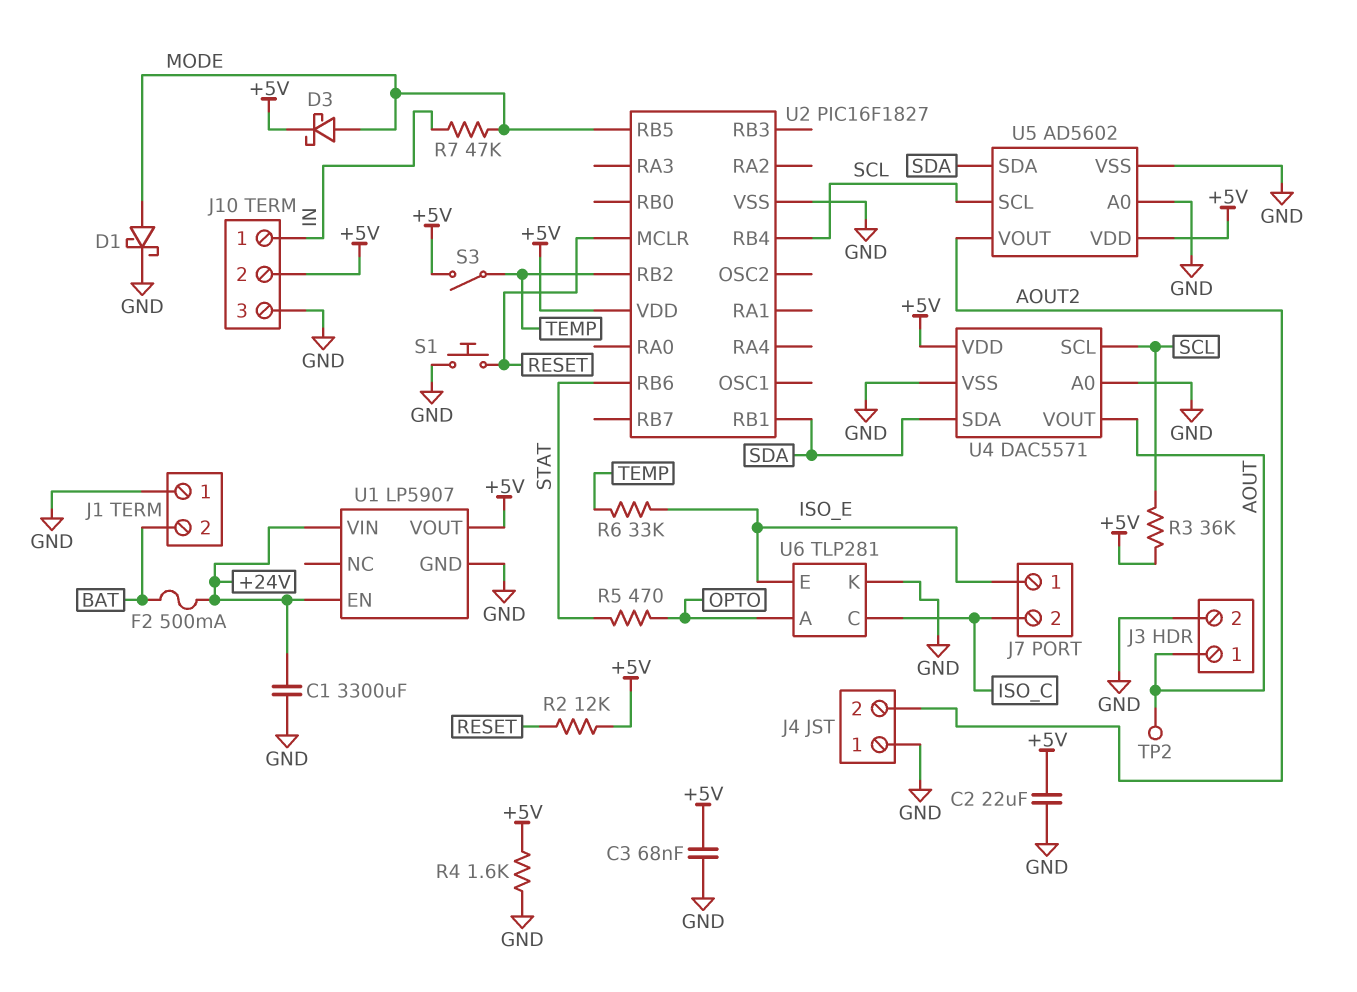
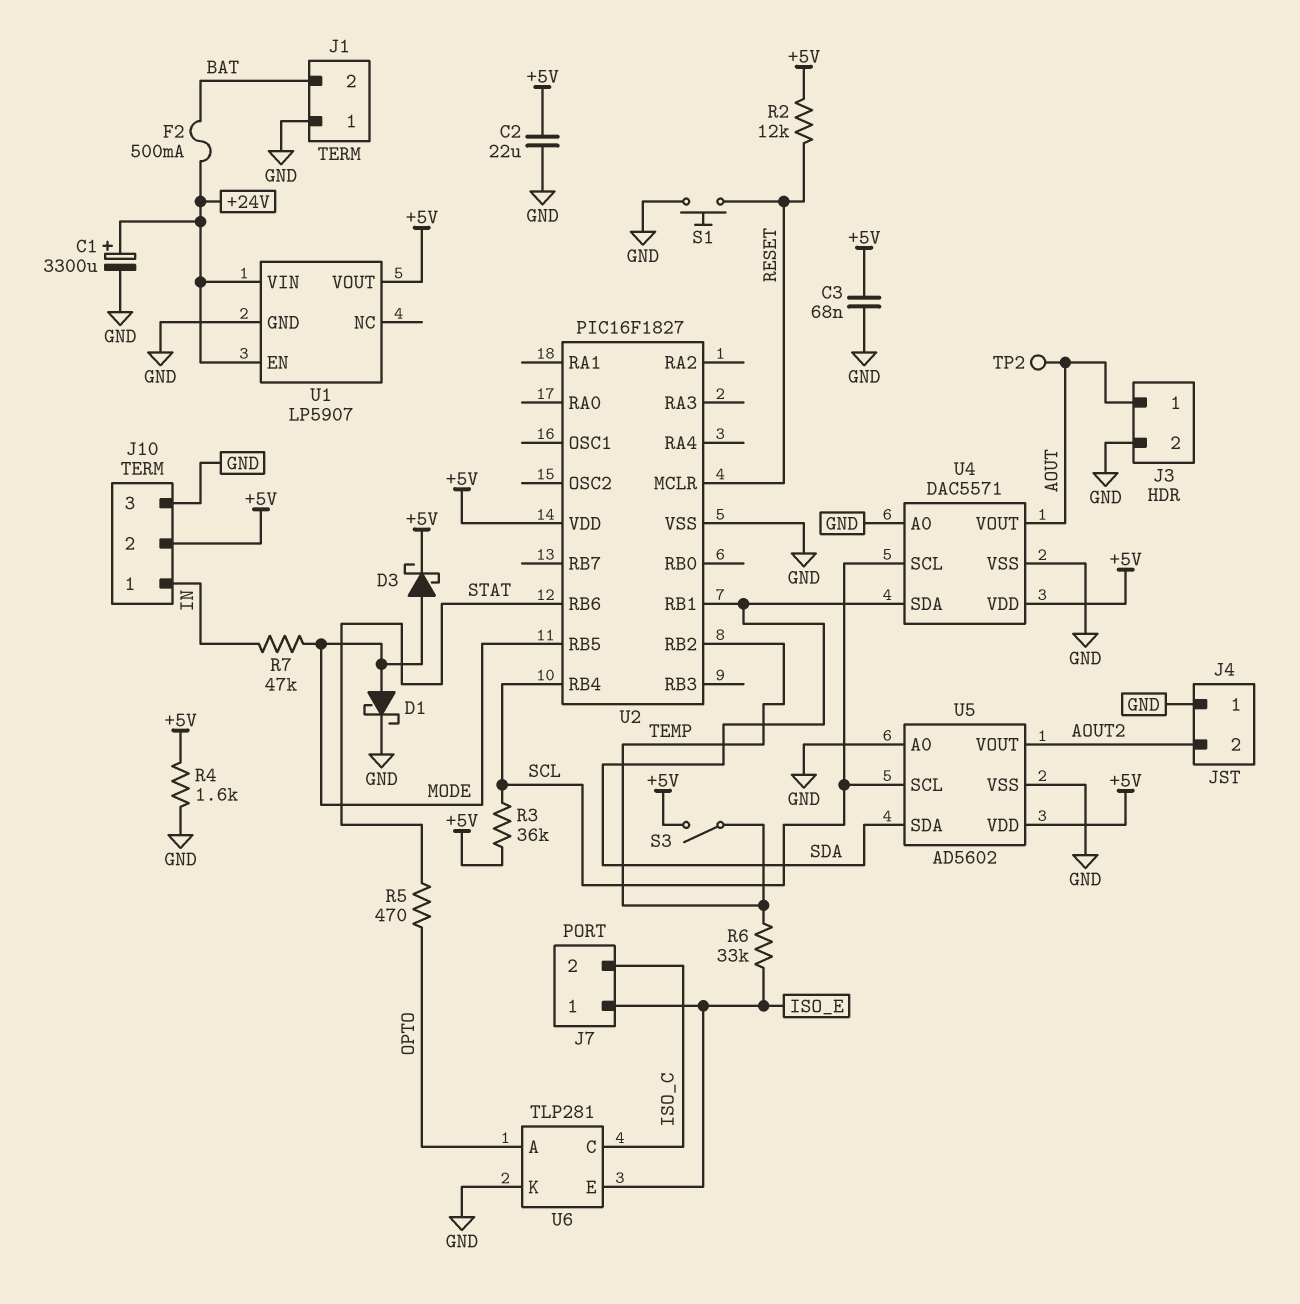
C1: 3300uF (+24V, GND) -> 3300uF (plus +24V, minus GND)

